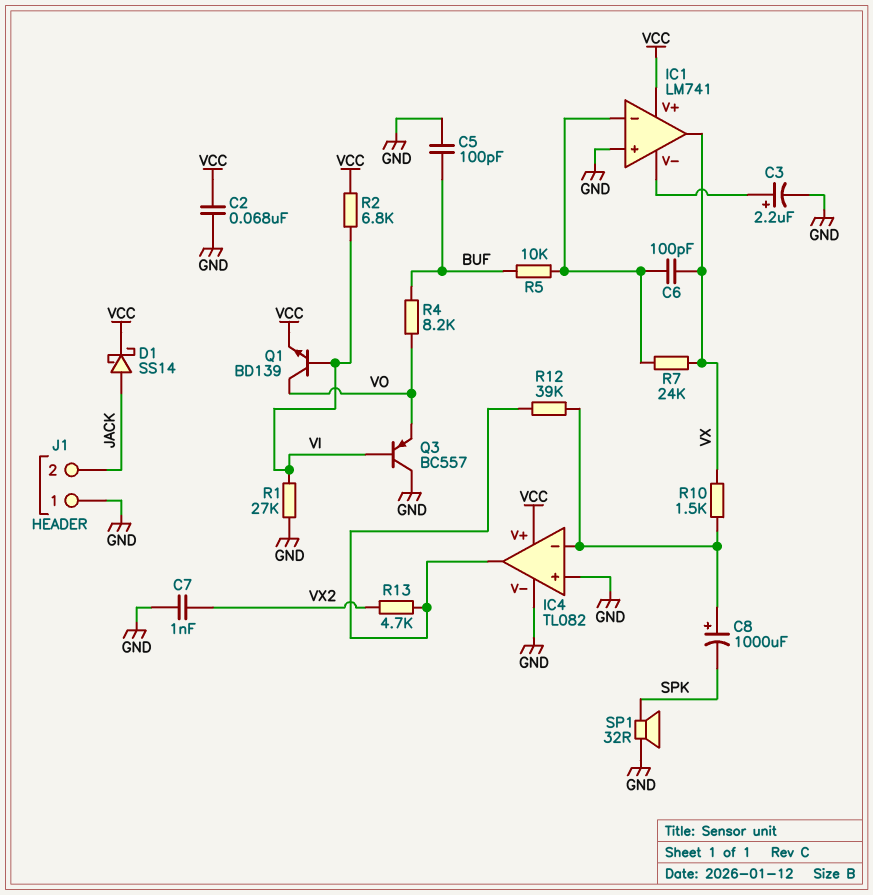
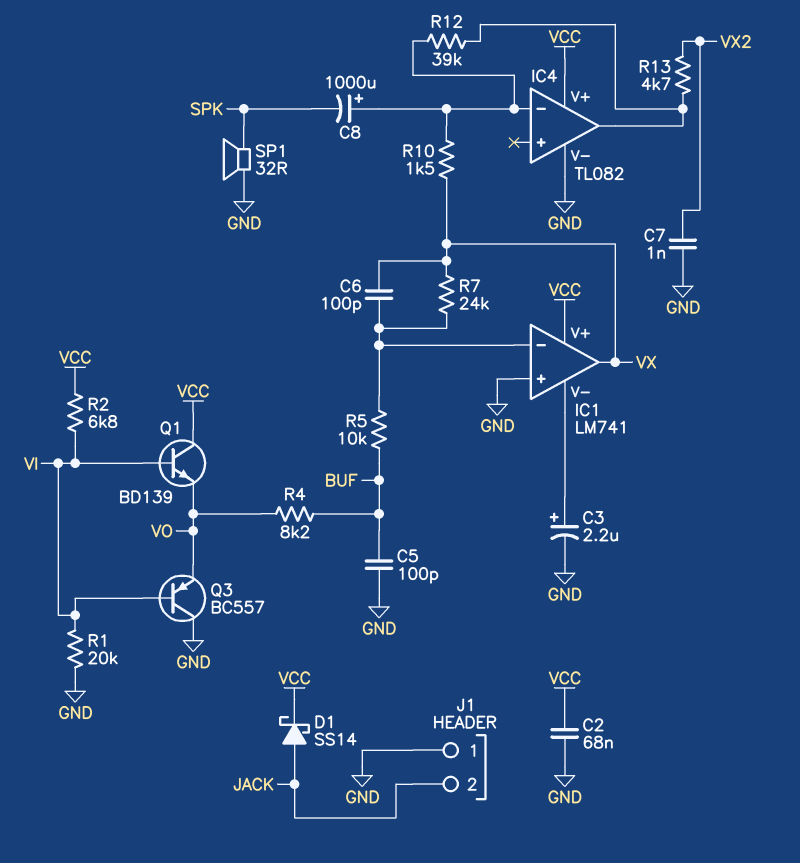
IC4 pin in+: GND -> none
Q1: NPN BD139 (B VI, C VO, E VCC) -> NPN BD139 (B VI, C VCC, E VO)
R1: 27k (GND, VI) -> 20k (GND, VI)

